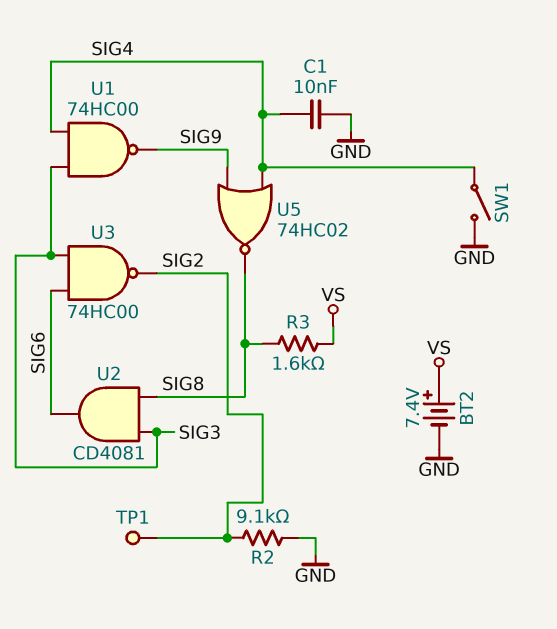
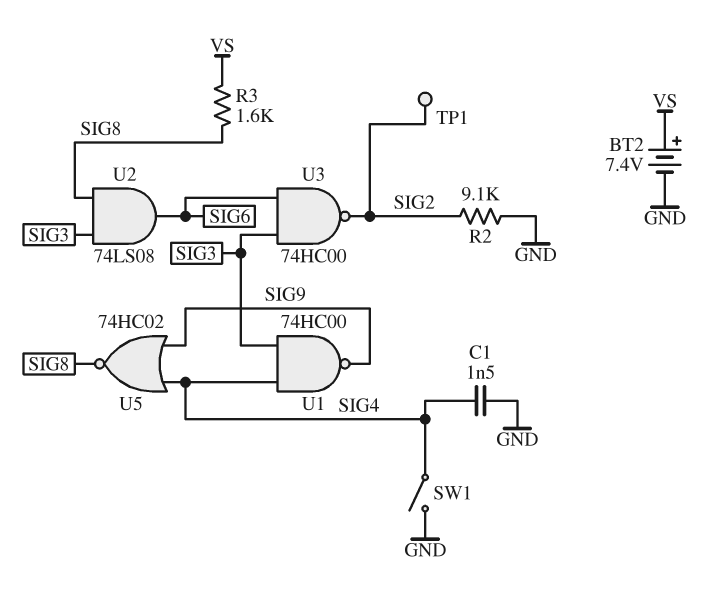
C1: 10nF (GND, SIG4) -> 1.5nF (GND, SIG4)
U2: AND CD4081 (in SIG3, in SIG8, out SIG6) -> AND 74LS08 (in SIG3, in SIG8, out SIG6)

